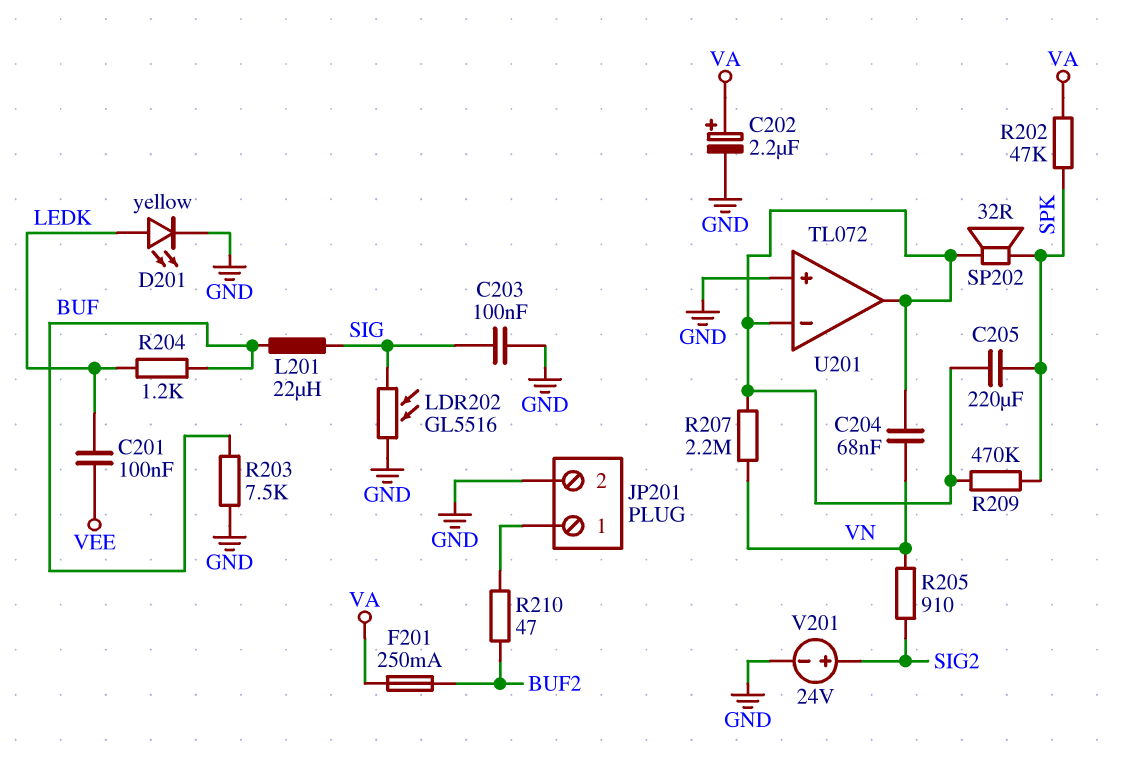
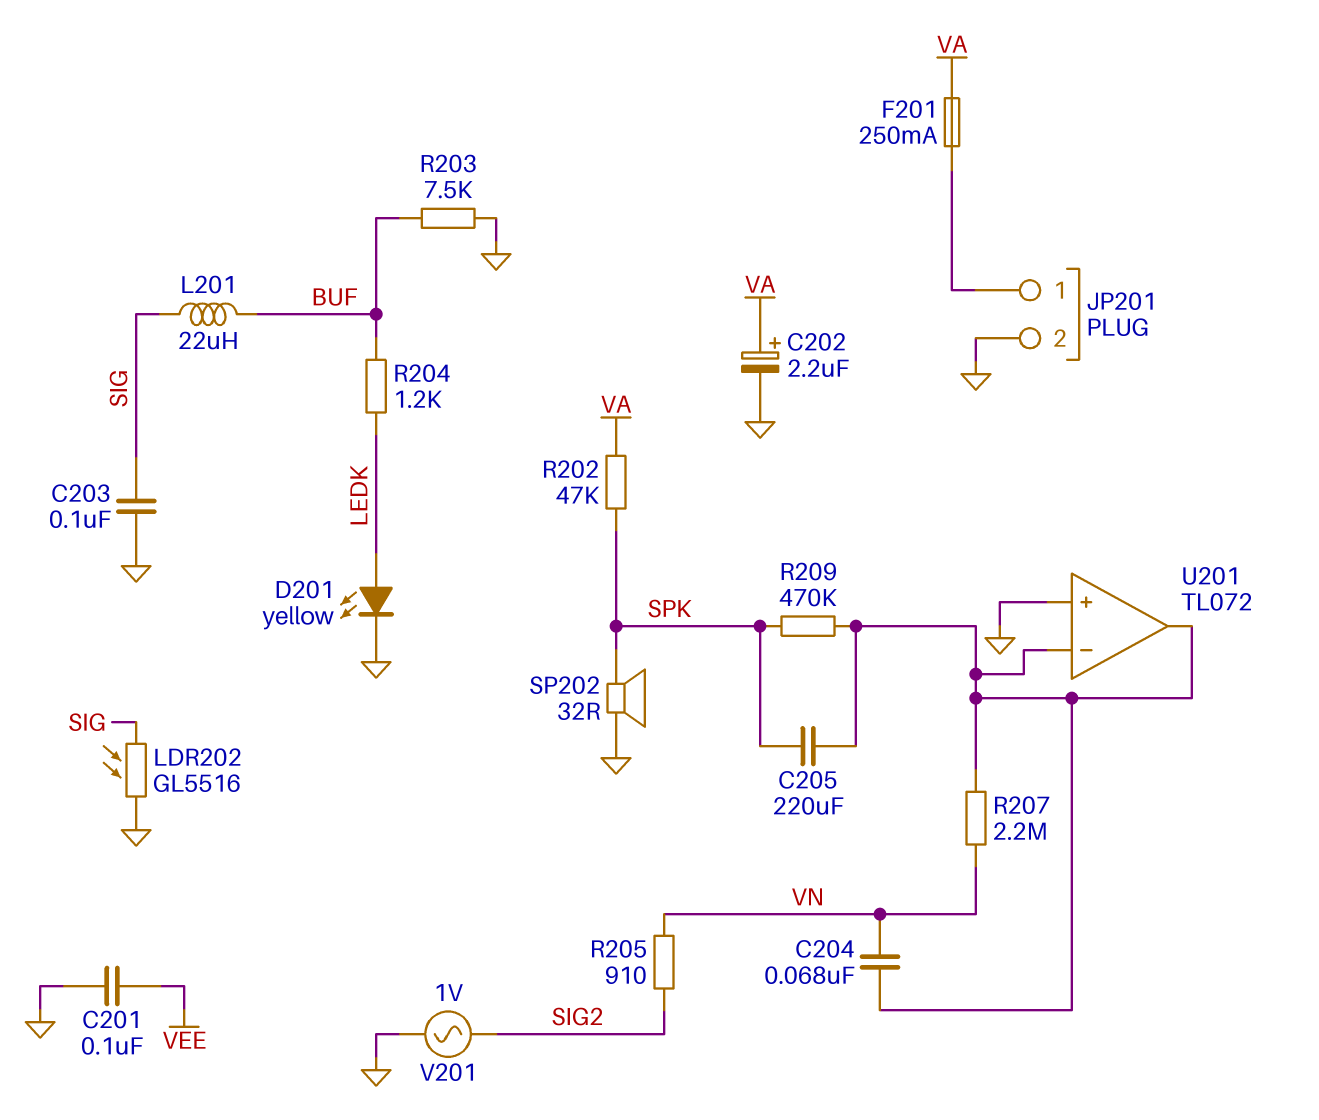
C201: 100nF (LEDK, VEE) -> 100nF (GND, VEE)
F201: 250mA (BUF2, VA) -> 250mA (JP201/1, VA)
R210: 47 (BUF2, JP201/1) -> none
SP202: speaker 32R (SPK, U201/in-) -> speaker 32R (GND, SPK)
V201: 24V (plus SIG2, minus GND) -> AC 1V (GND, SIG2)

